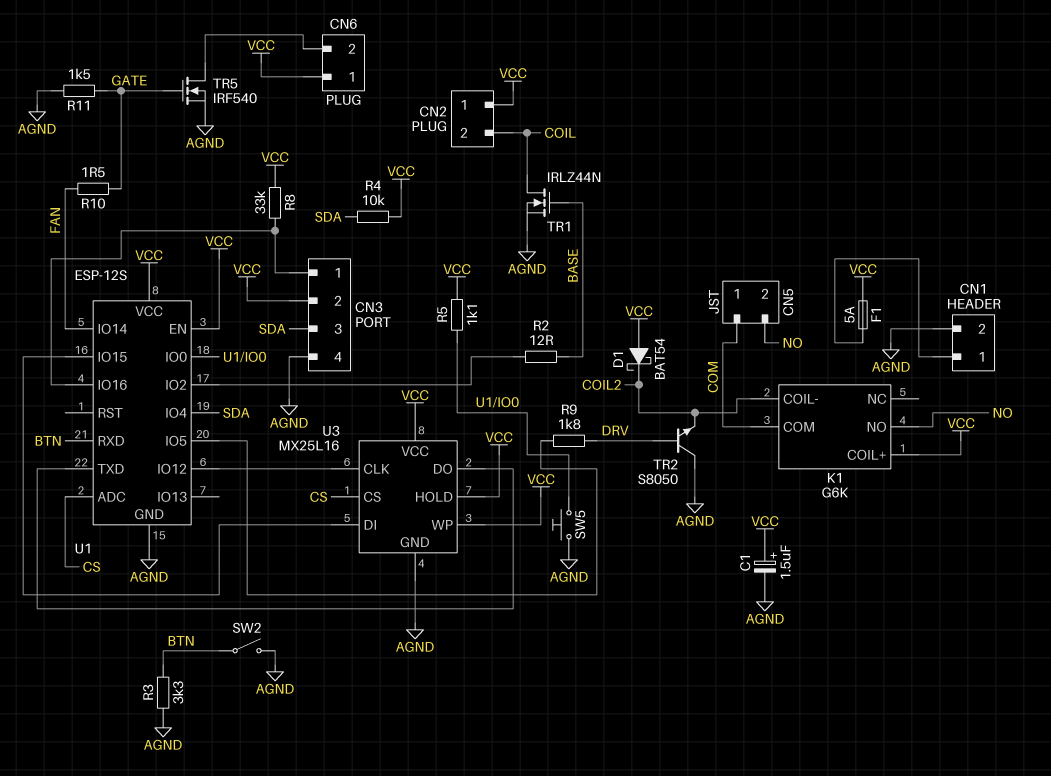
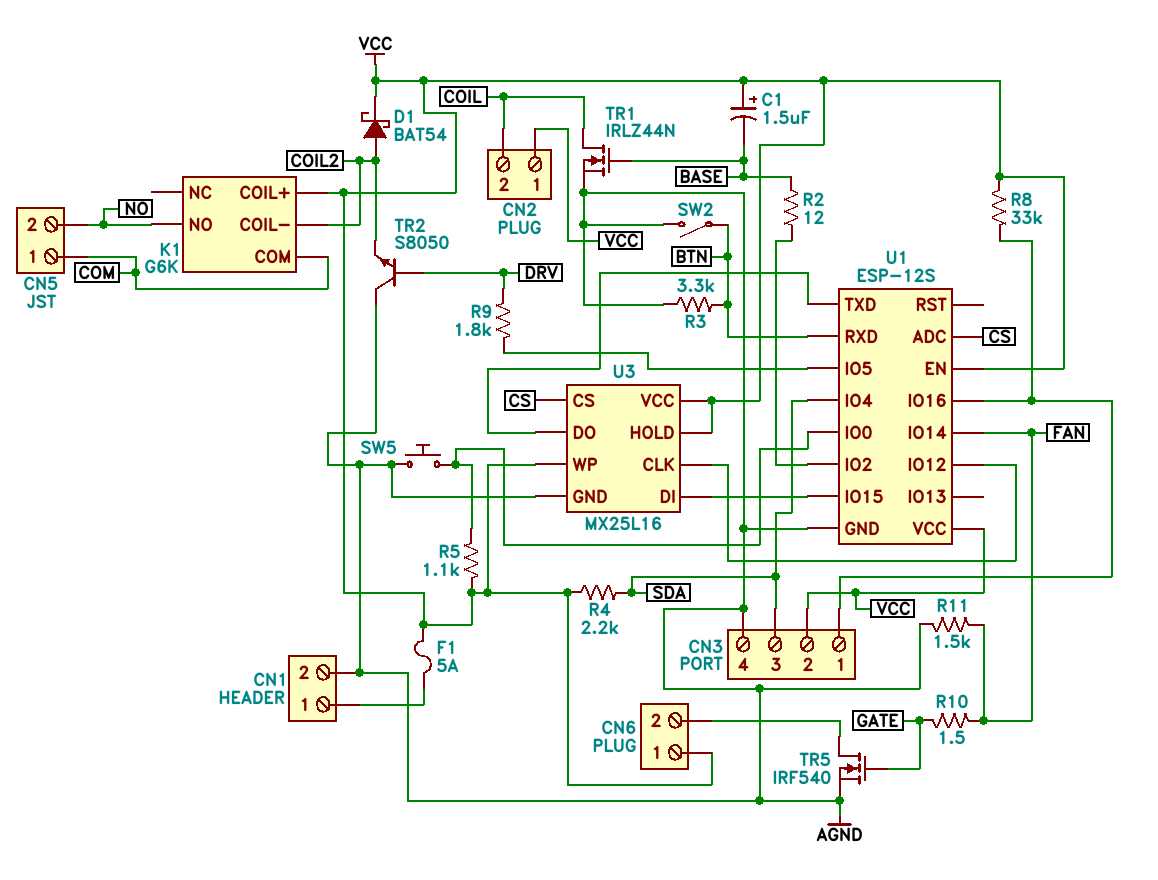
C1: 1.5uF (plus VCC, minus AGND) -> 1.5uF (plus VCC, minus BASE)
D1: schottky BAT54 (A VCC, K COIL2) -> schottky BAT54 (A COIL2, K VCC)
R4: 10k (SDA, VCC) -> 2.2k (SDA, VCC)
R11: 1.5k (AGND, GATE) -> 1.5k (AGND, FAN)

